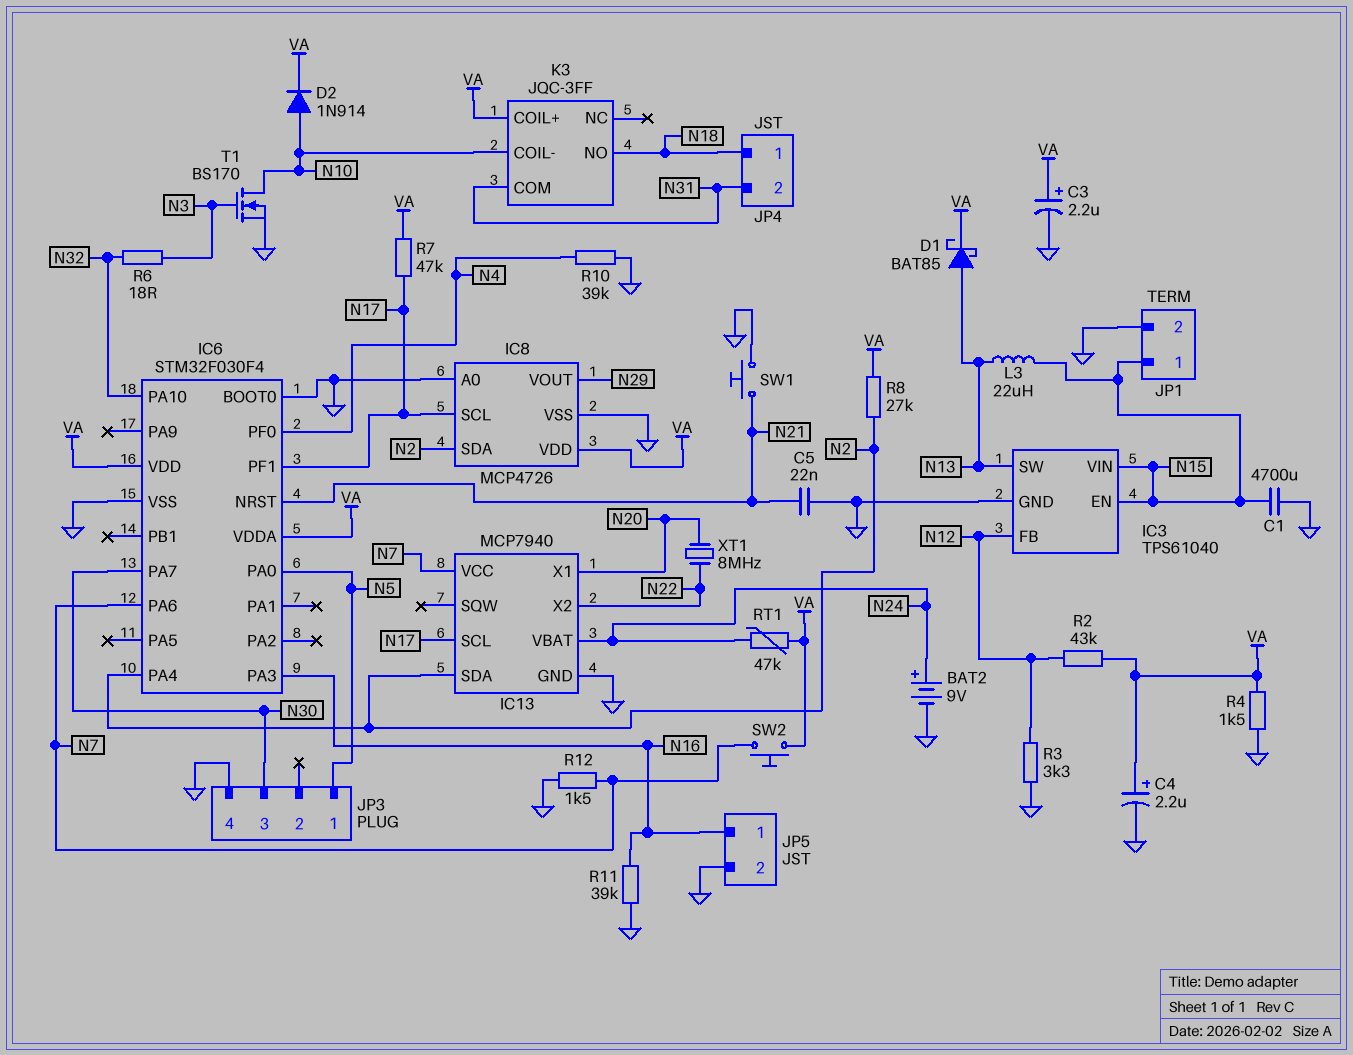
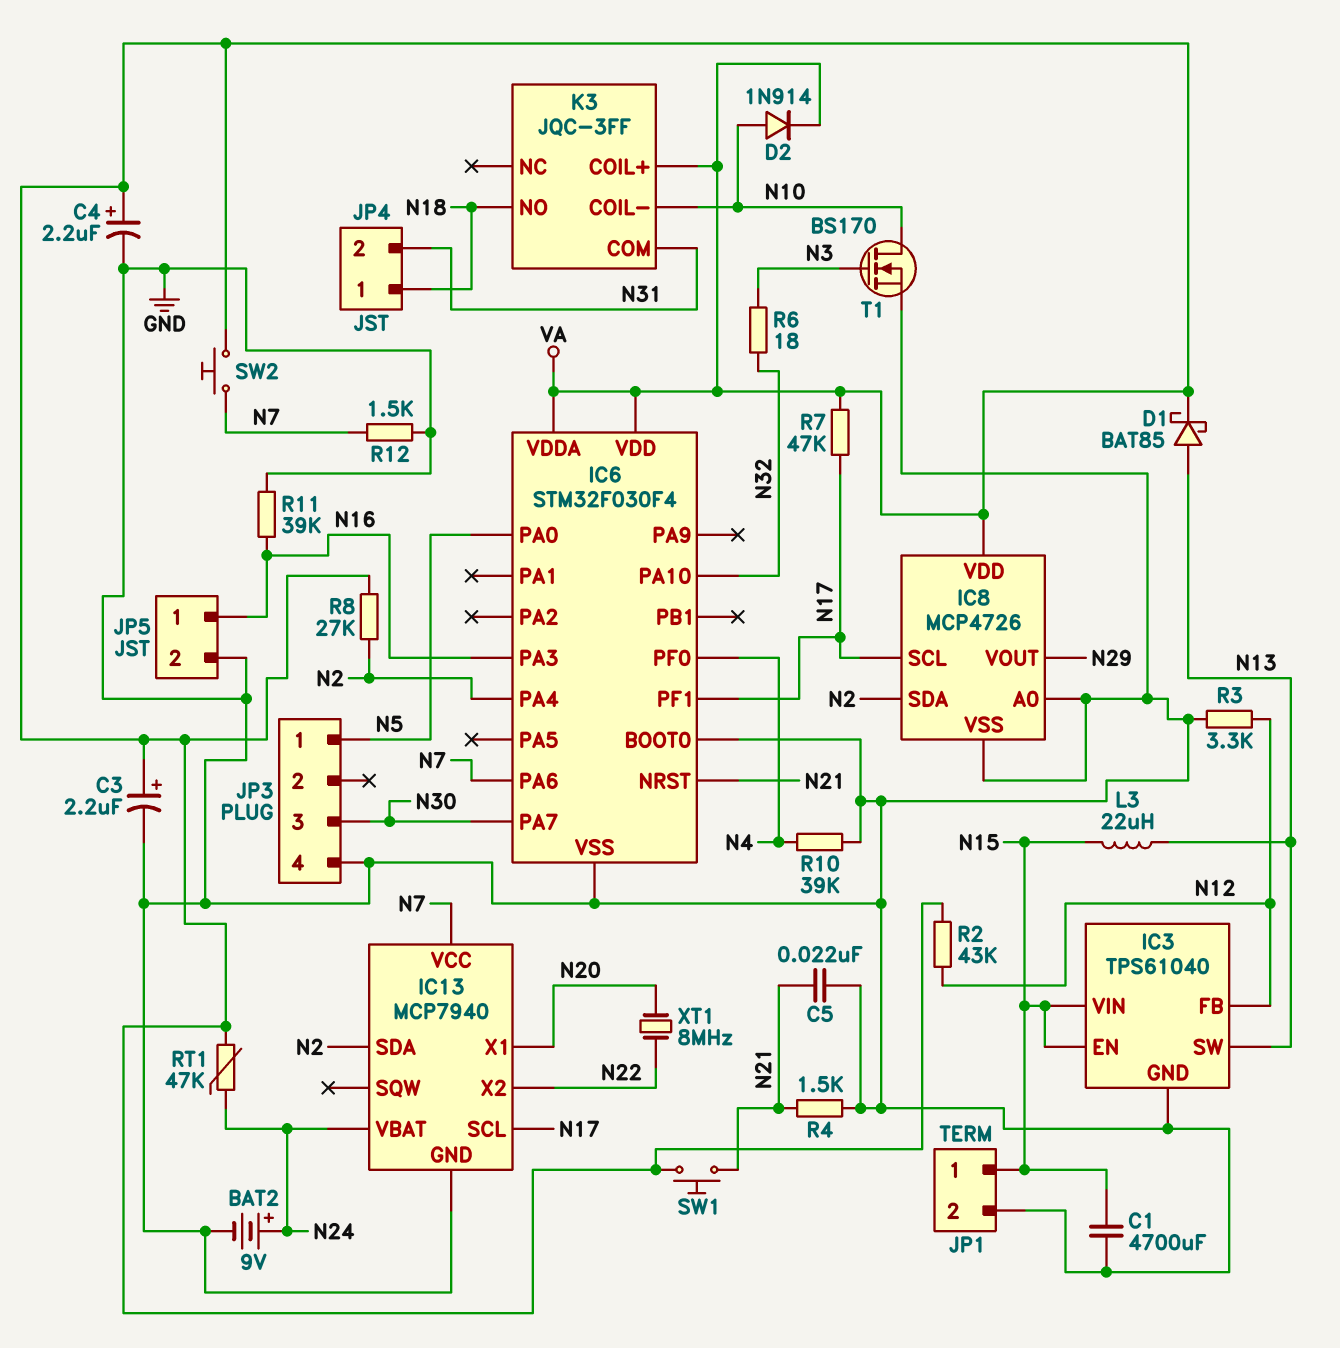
R4: 1.5k (GND, VA) -> 1.5k (GND, N21)
SW1: button (GND, N21) -> button (N21, VA)

